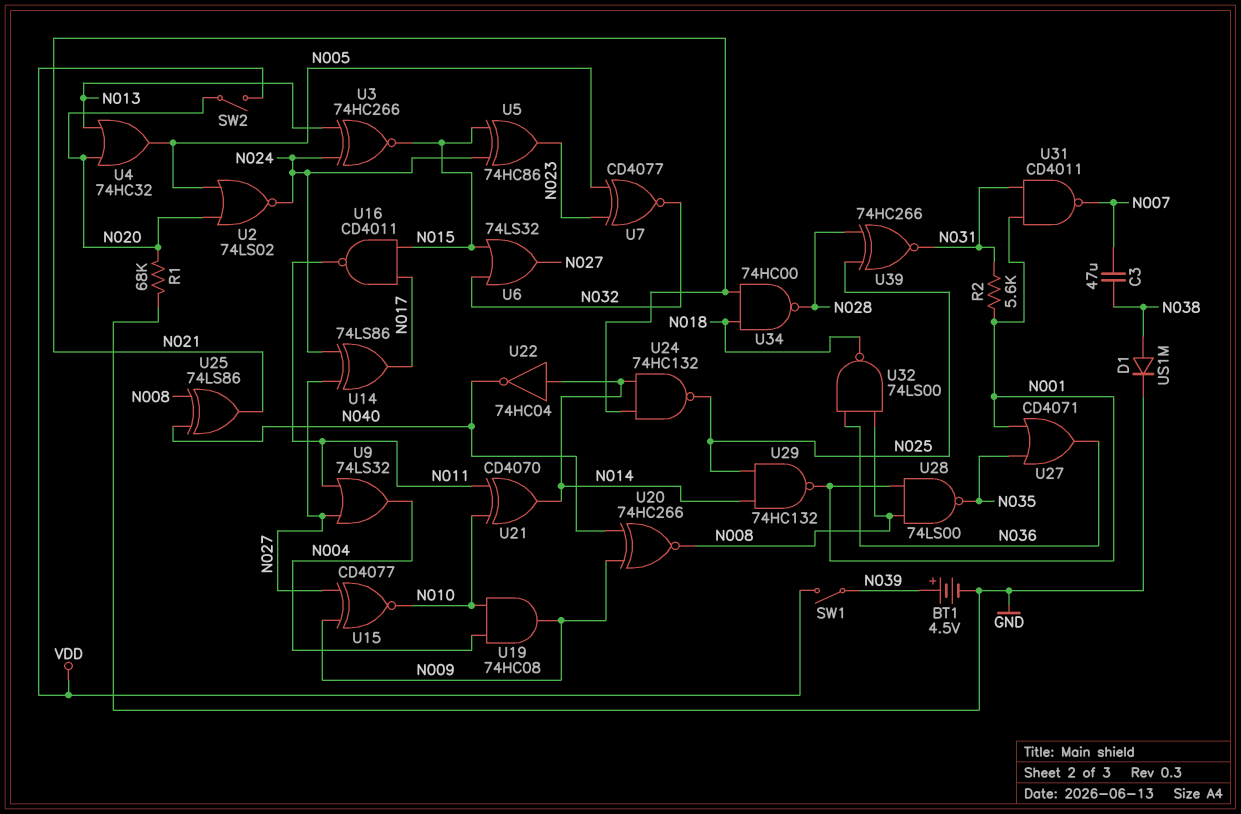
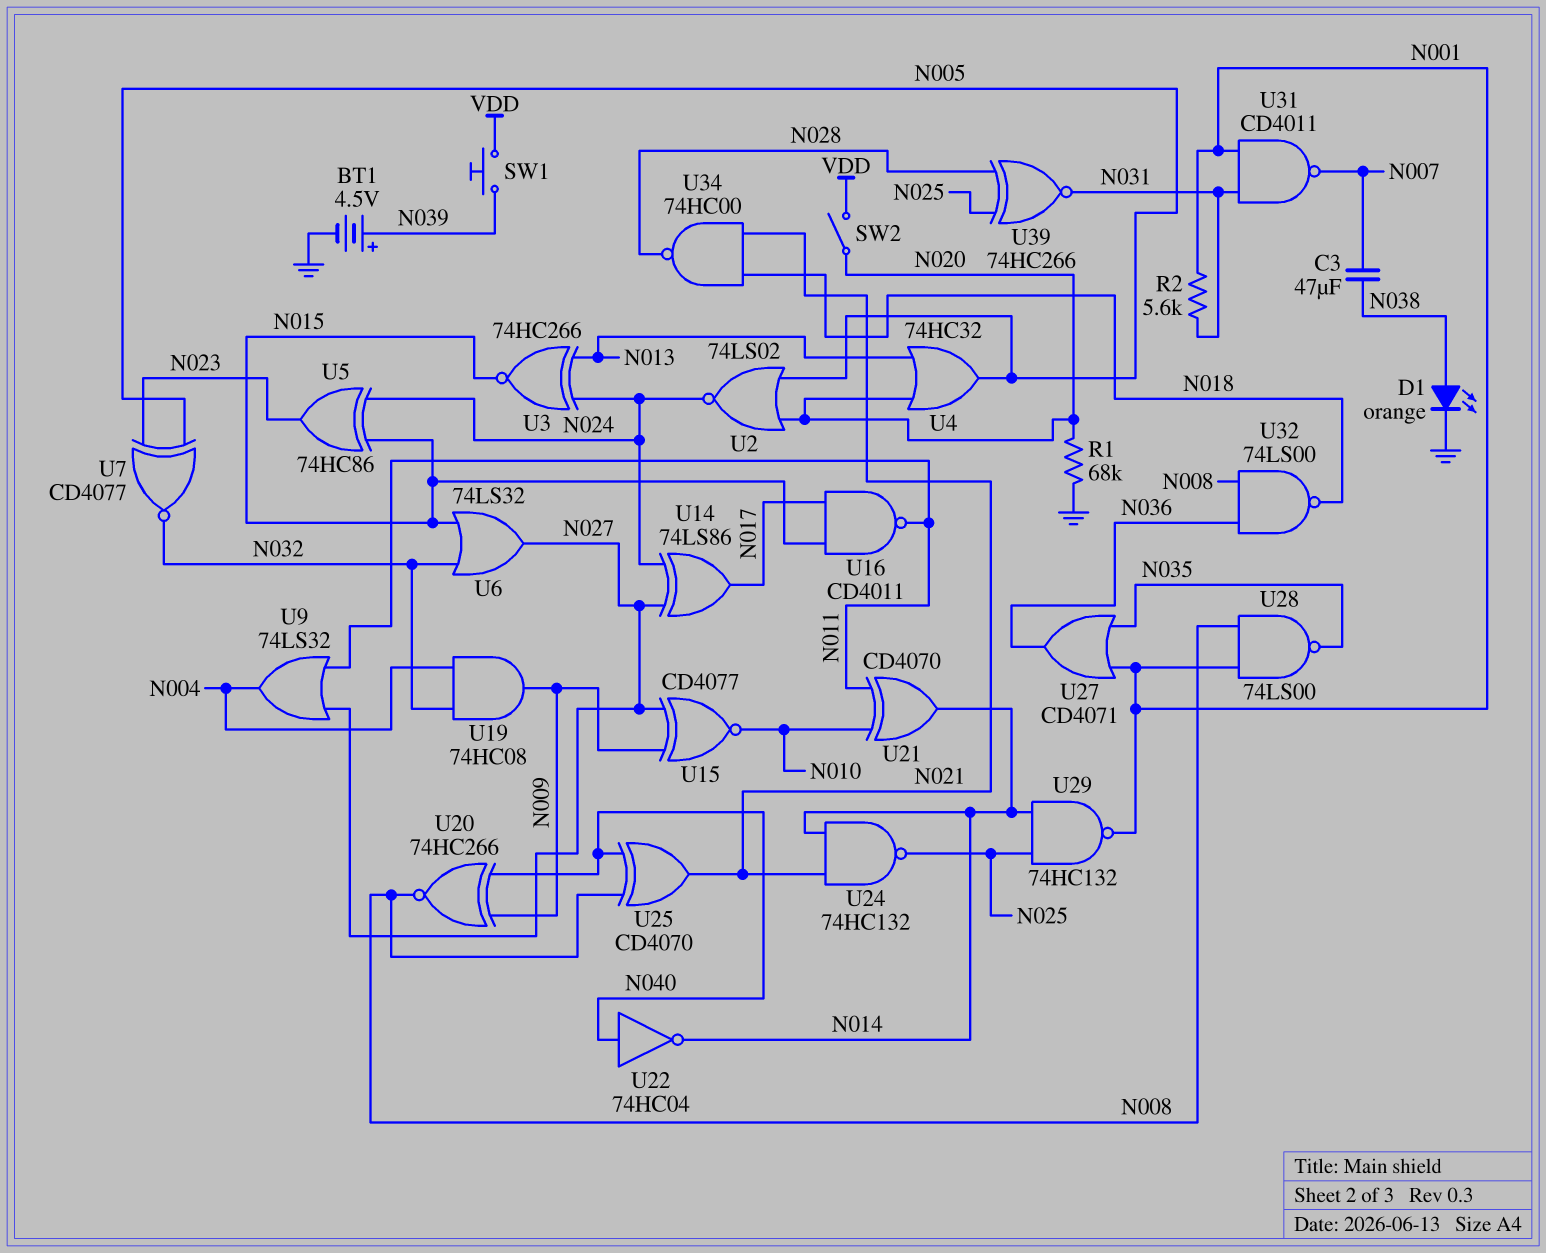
D1: diode US1M (A N038, K GND) -> LED orange (A N038, K GND)
SW1: switch (N039, VDD) -> button (N039, VDD)
U19: AND 74HC08 (in N004, in N010, out N009) -> AND 74HC08 (in N004, in N032, out N009)
U22: NOT 74HC04 (in N014, out N040) -> NOT 74HC04 (in N040, out N014)
U25: XOR 74LS86 (in N008, in N040, out N021) -> XOR CD4070 (in N008, in N040, out N021)

